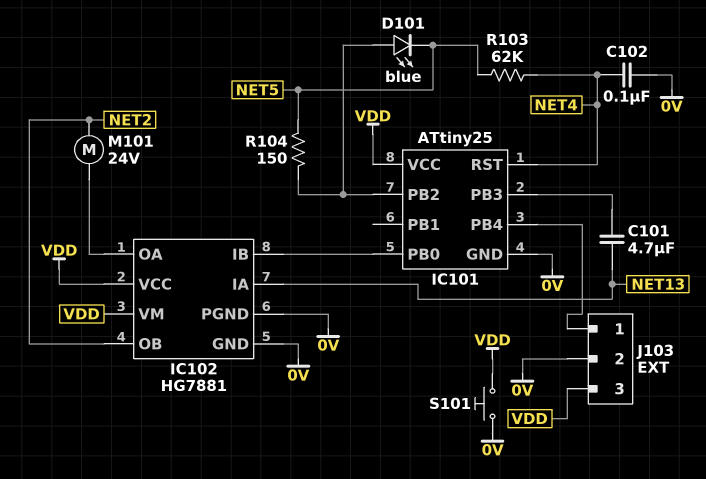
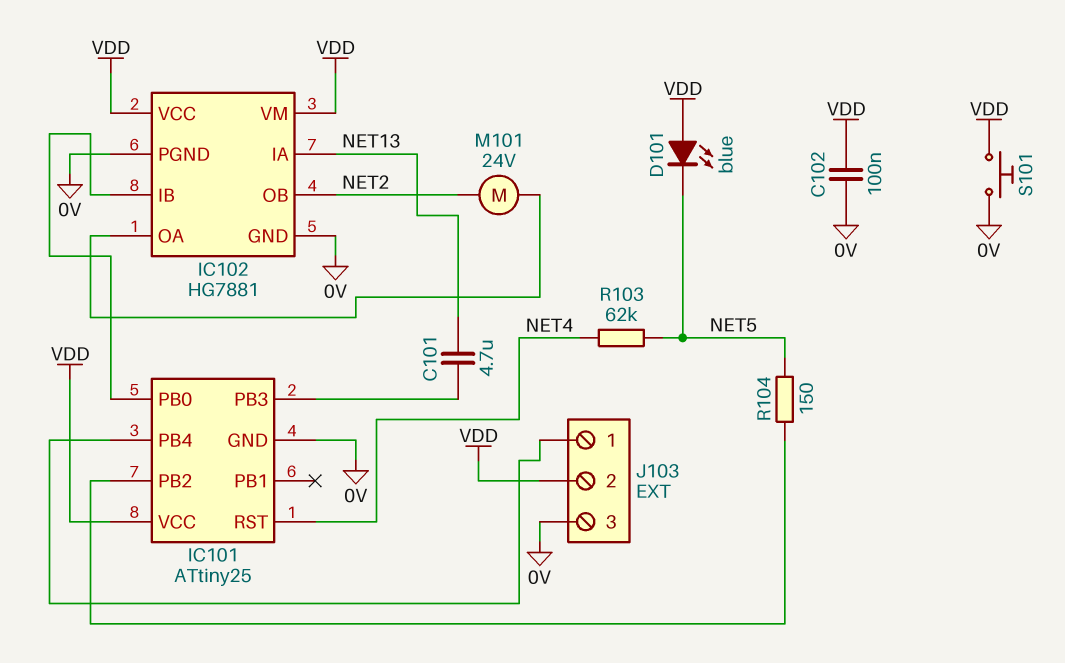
C102: 100nF (0V, NET4) -> 100nF (0V, VDD)
D101: LED blue (A IC101/PB2, K NET5) -> LED blue (A VDD, K NET5)
J103 pin 2: 0V -> VDD
J103 pin 3: VDD -> 0V

